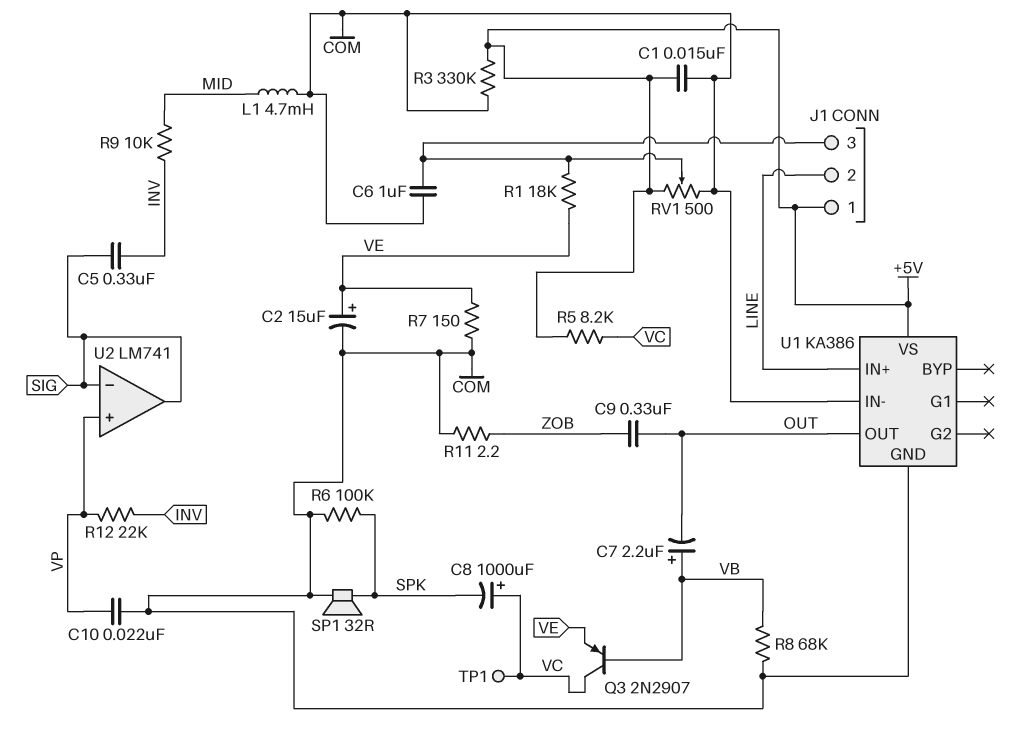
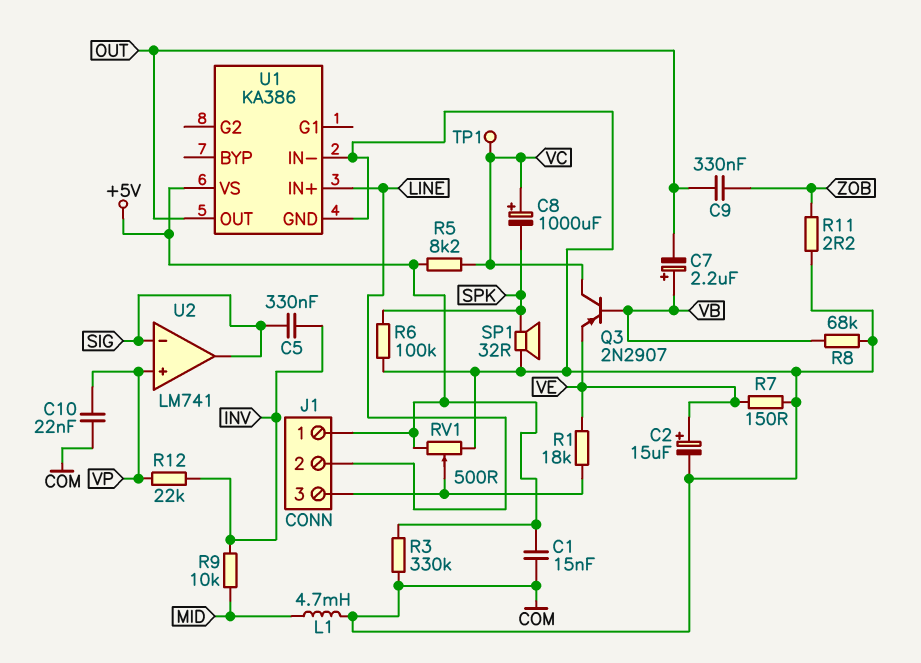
C6: 1uF (COM, J1/3) -> none

